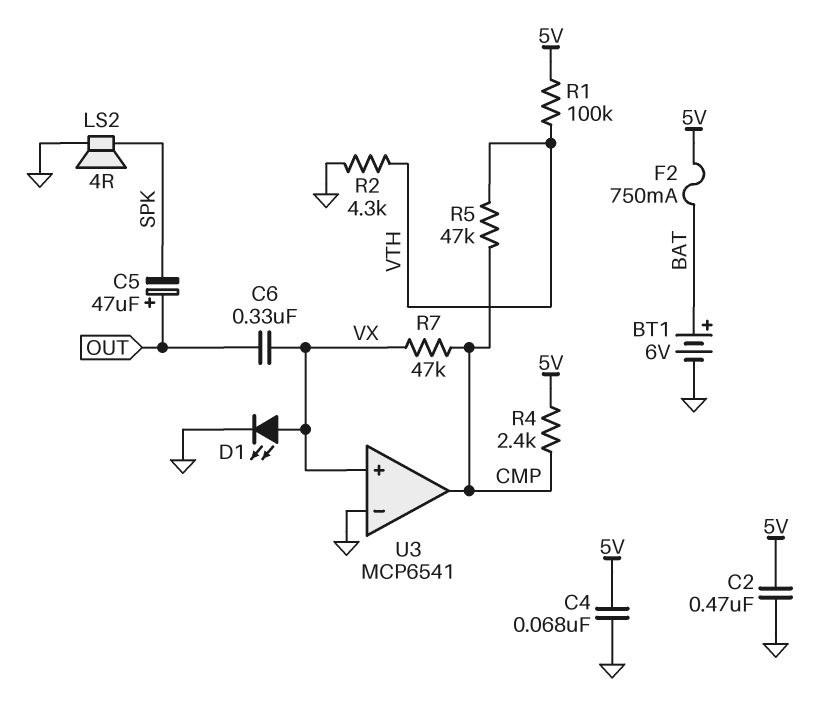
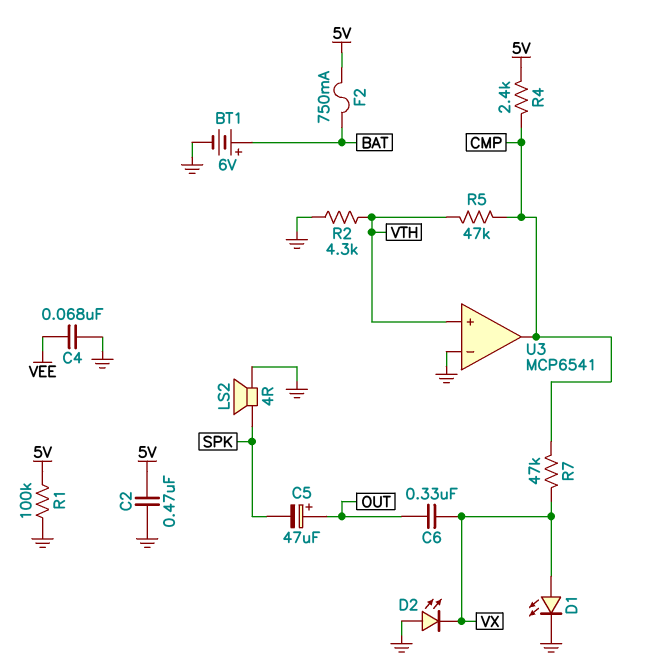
C4: 68nF (5V, GND) -> 68nF (GND, VEE)
D2: none -> LED (A GND, K VX)
R1: 100k (5V, VTH) -> 100k (5V, GND)
U3 pin in+: VX -> VTH

